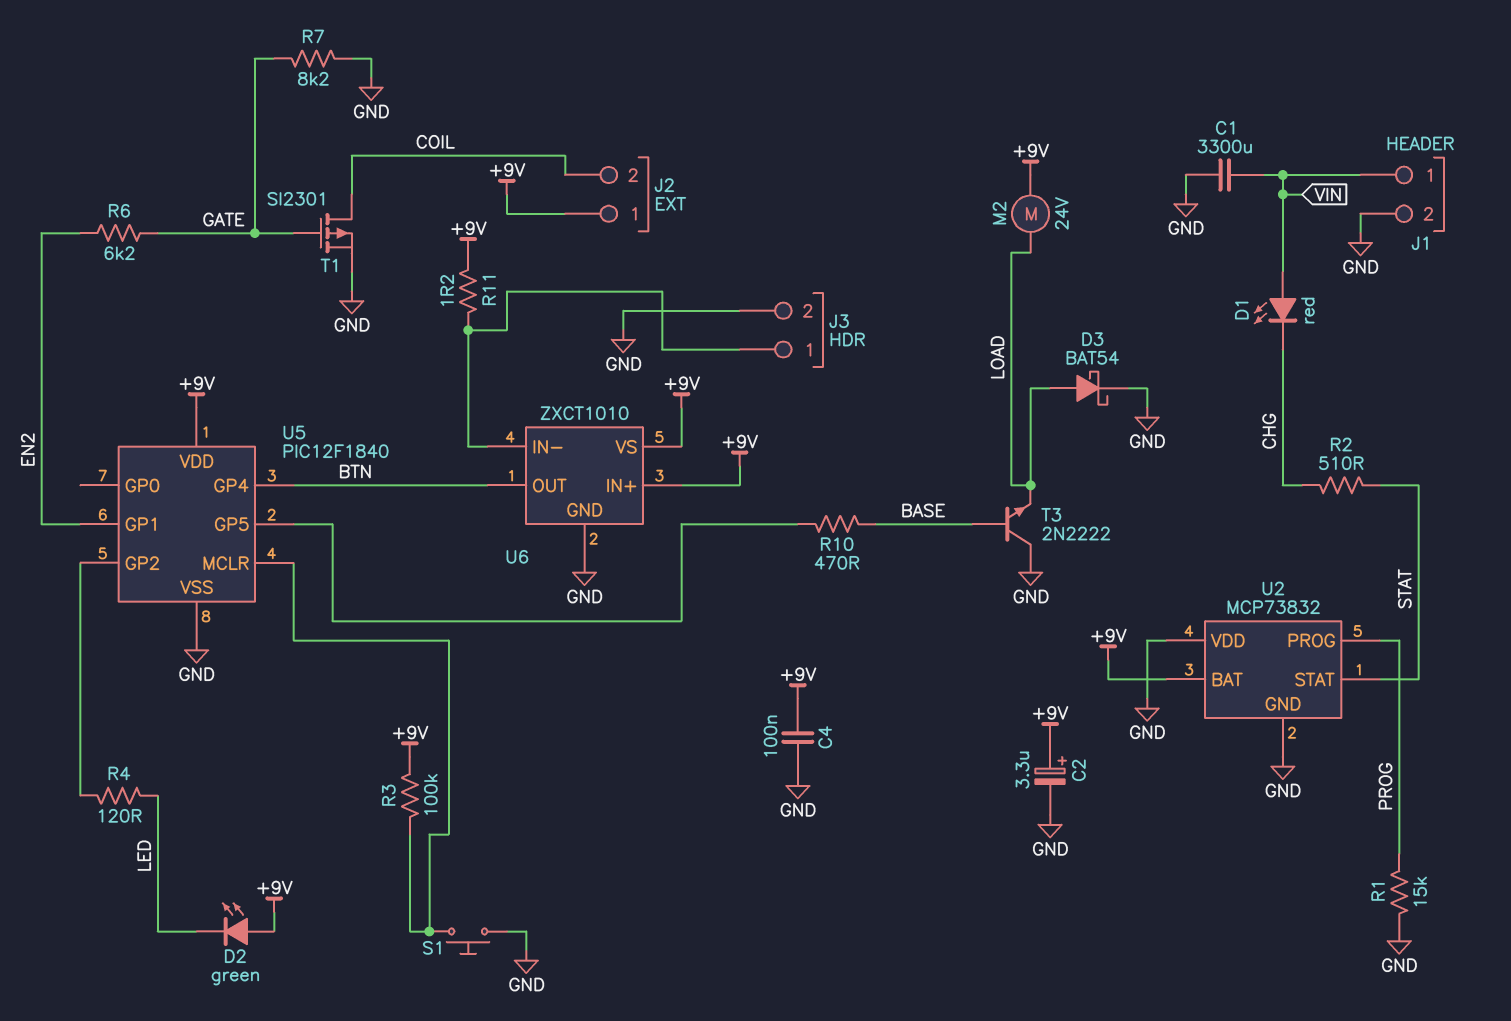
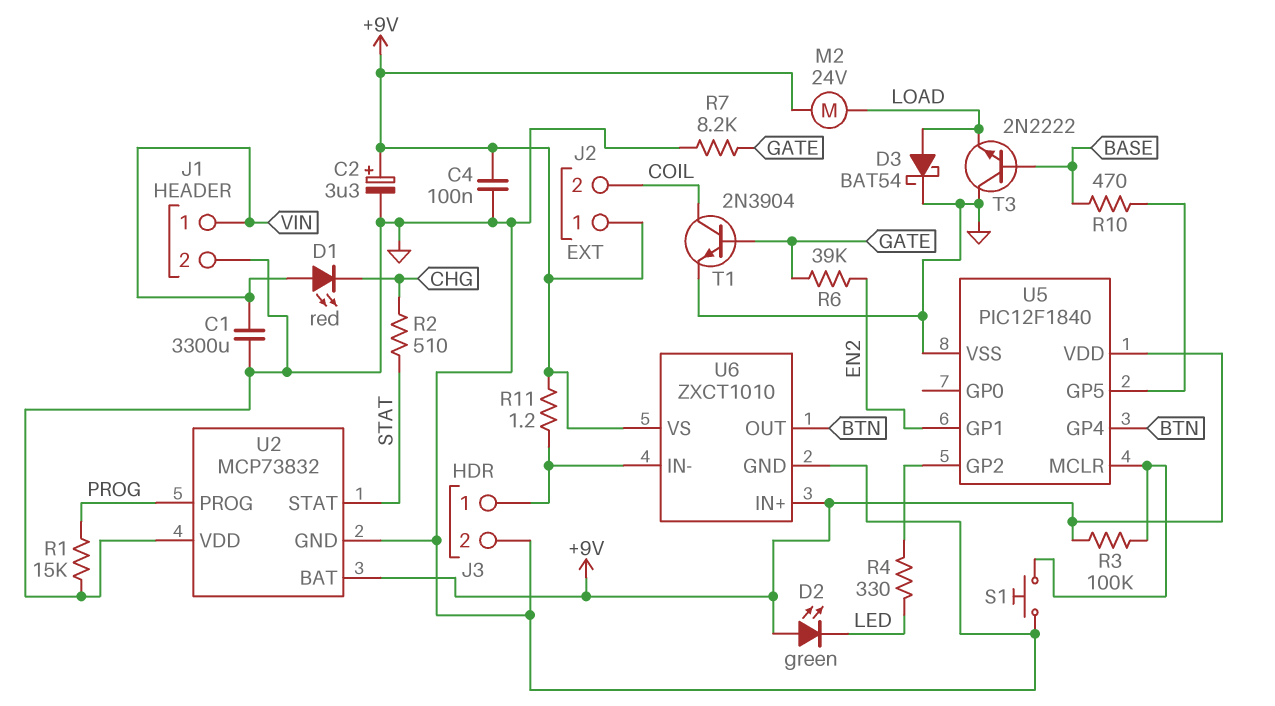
R4: 120 (LED, U5/GP2) -> 330 (LED, U5/GP2)
R6: 6.2k (EN2, GATE) -> 39k (EN2, GATE)
T1: PMOS SI2301 (G GATE, D COIL, S GND) -> NPN 2N3904 (B GATE, C COIL, E GND)

